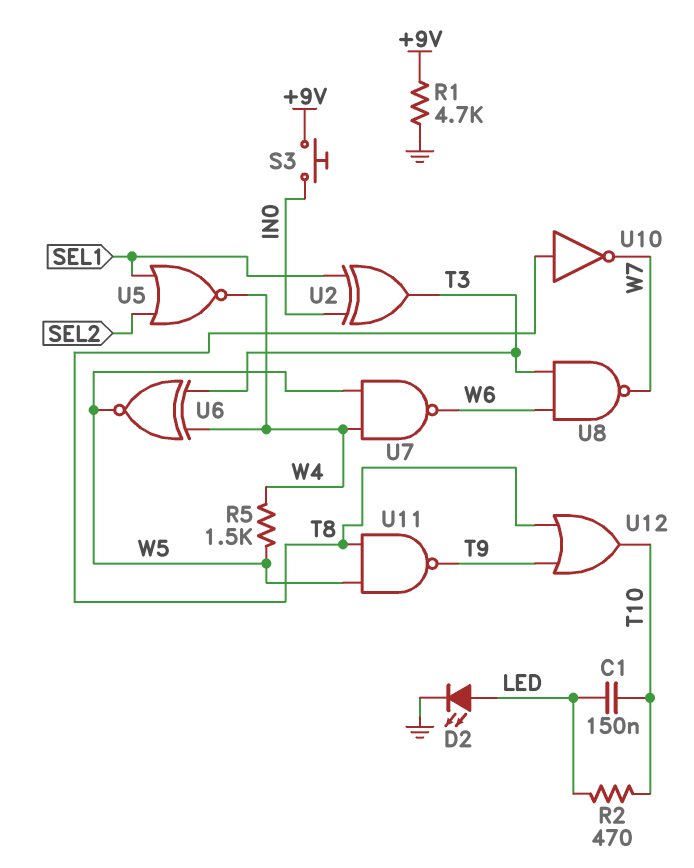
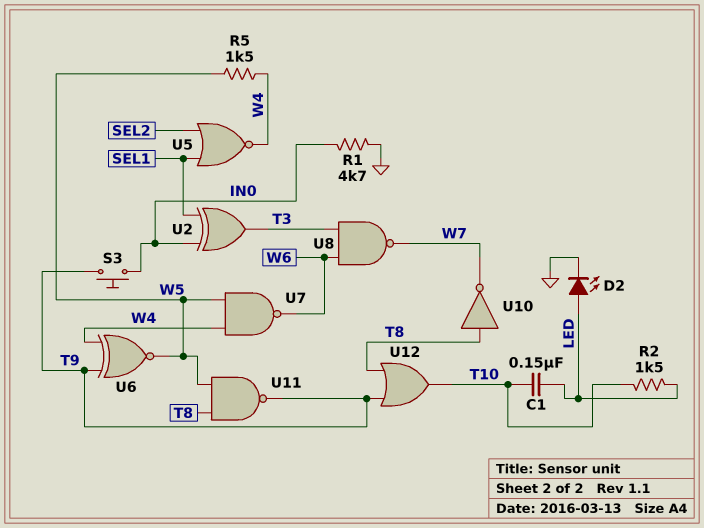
R1: 4.7k (+9V, GND) -> 4.7k (GND, IN0)
R2: 470 (LED, T10) -> 1.5k (LED, T10)
S3: button (+9V, IN0) -> button (IN0, T9)
U6: XNOR (in T3, in W4, out W5) -> XNOR (in T9, in W4, out W5)

